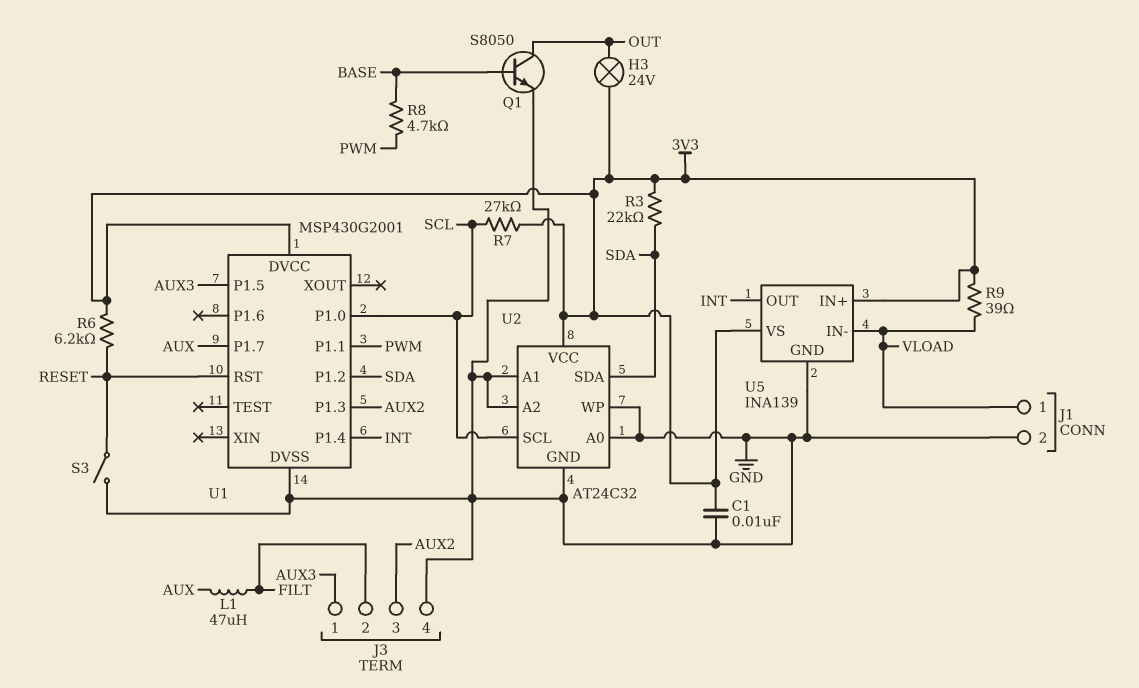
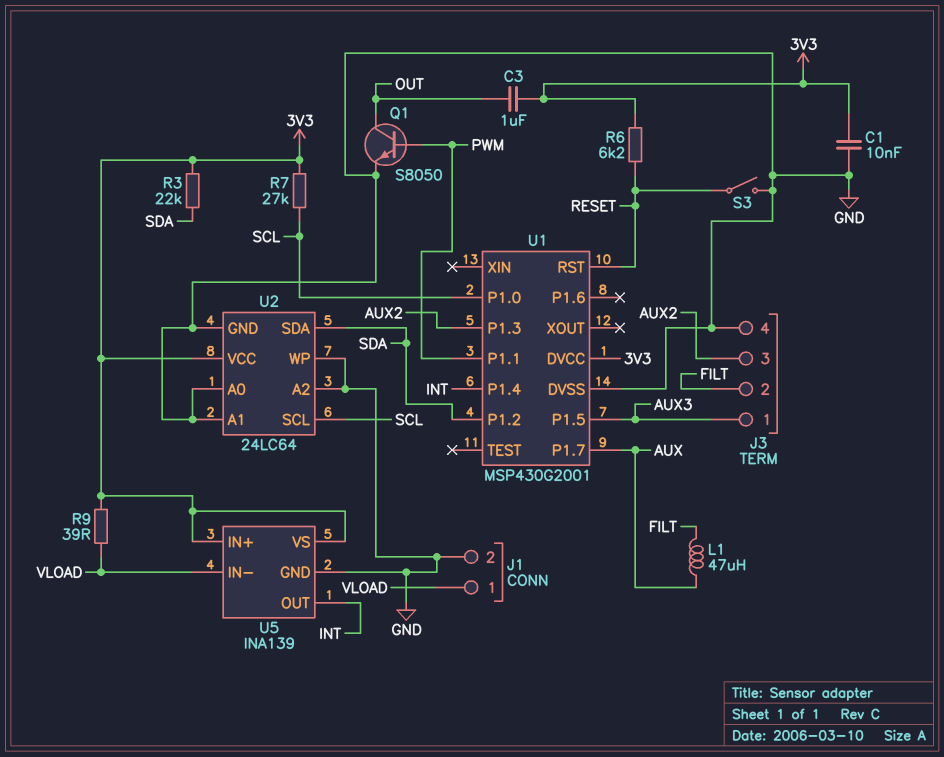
C3: none -> 1uF (3V3, OUT)
H3: lamp 24V (3V3, OUT) -> none
Q1: NPN S8050 (B BASE, C OUT, E GND) -> NPN S8050 (B PWM, C OUT, E GND)
R8: 4.7k (BASE, PWM) -> none
U2: AT24C32 -> 24LC64

